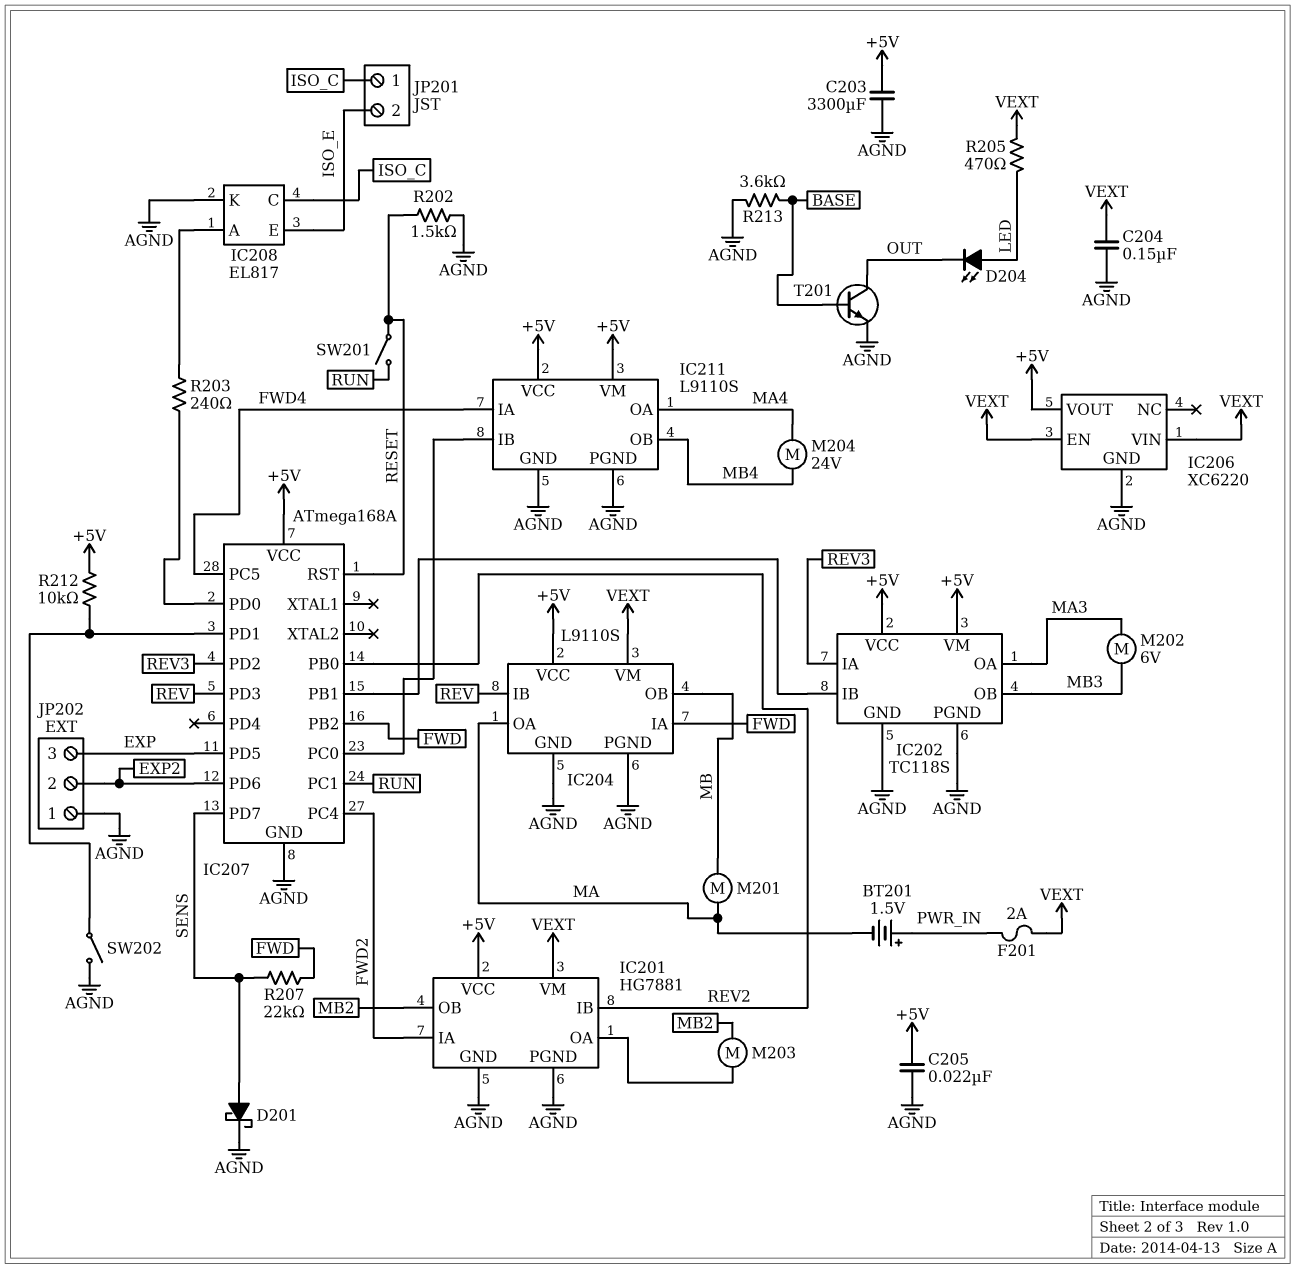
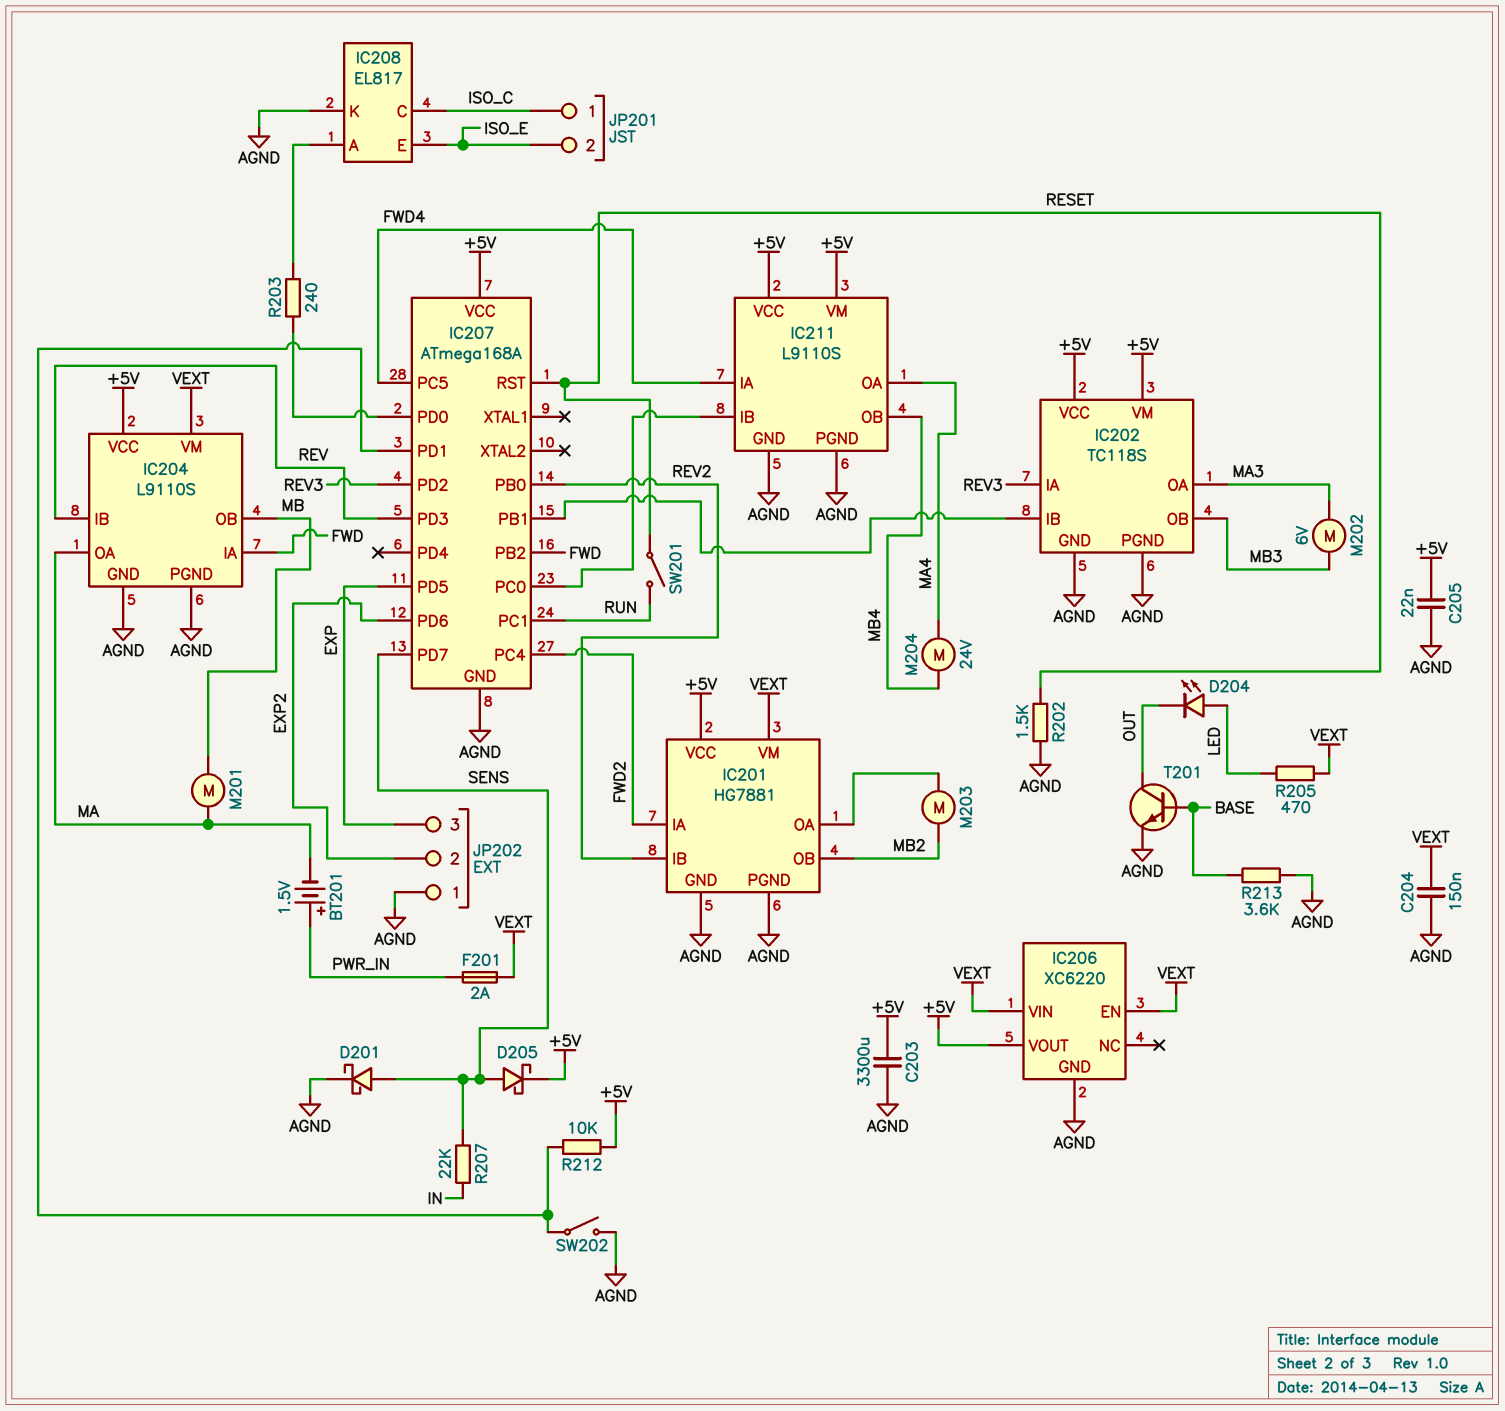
D205: none -> schottky (A SENS, K +5V)
R207: 22k (FWD, SENS) -> 22k (IN, SENS)

